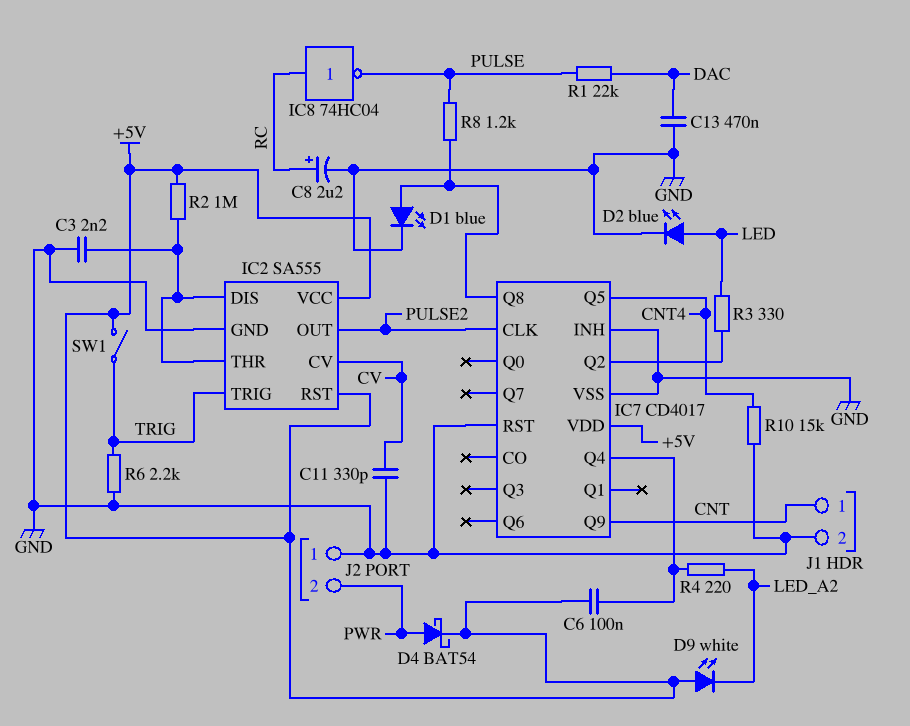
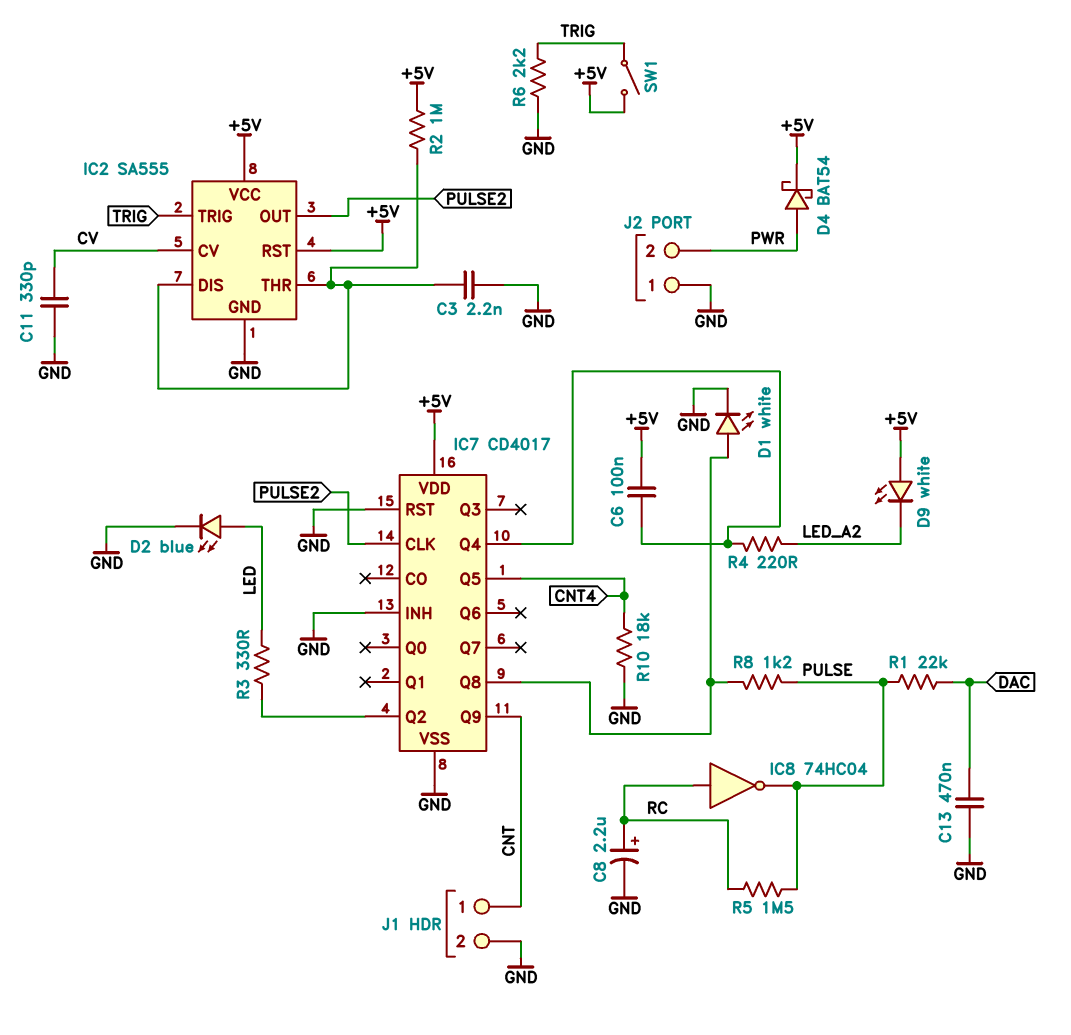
D1: LED blue (A IC7/Q8, K GND) -> LED white (A IC7/Q8, K GND)
R5: none -> 1.5M (PULSE, RC)
R10: 15k (CNT4, GND) -> 18k (CNT4, GND)

